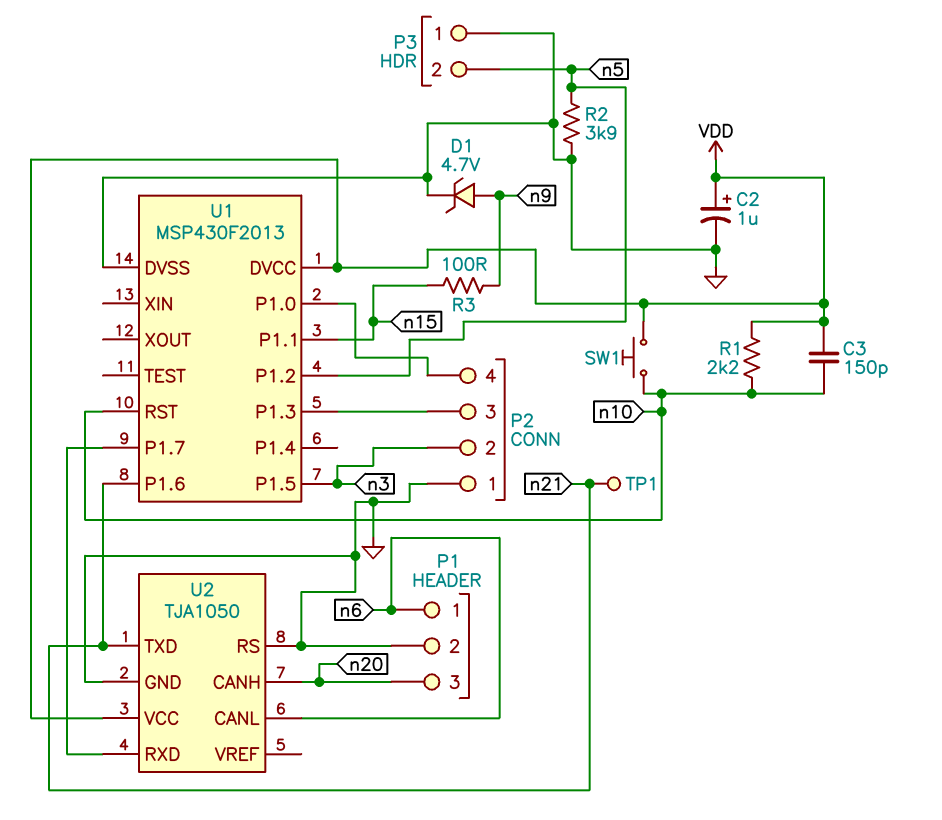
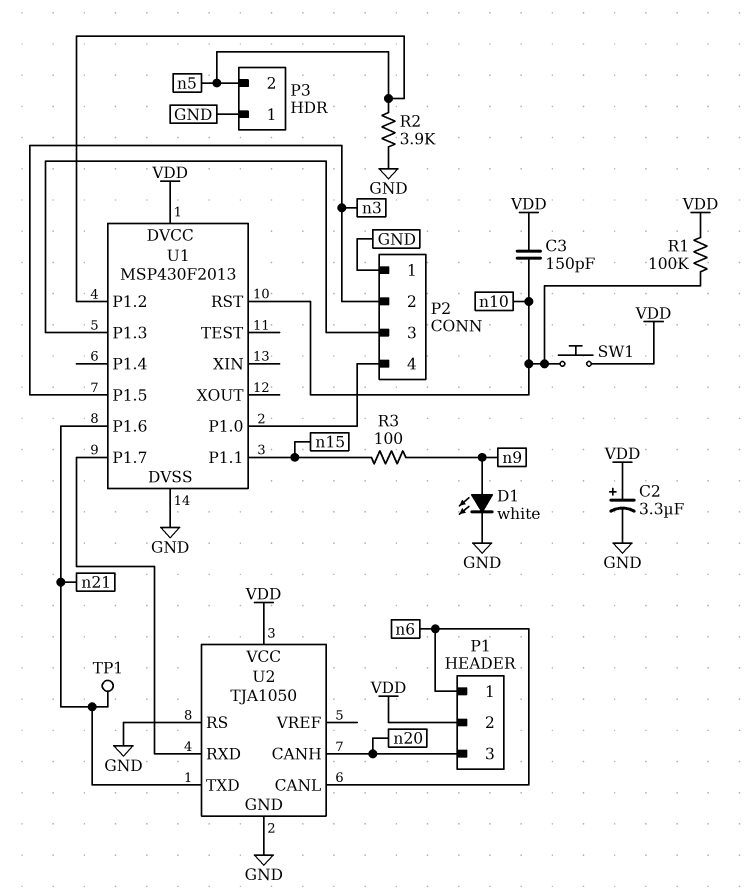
C2: 1uF (plus VDD, minus GND) -> 3.3uF (plus VDD, minus GND)
D1: zener 4.7V (A n9, K GND) -> LED white (A n9, K GND)
P1 pin 2: GND -> VDD
R1: 2.2k (VDD, n10) -> 100k (VDD, n10)

